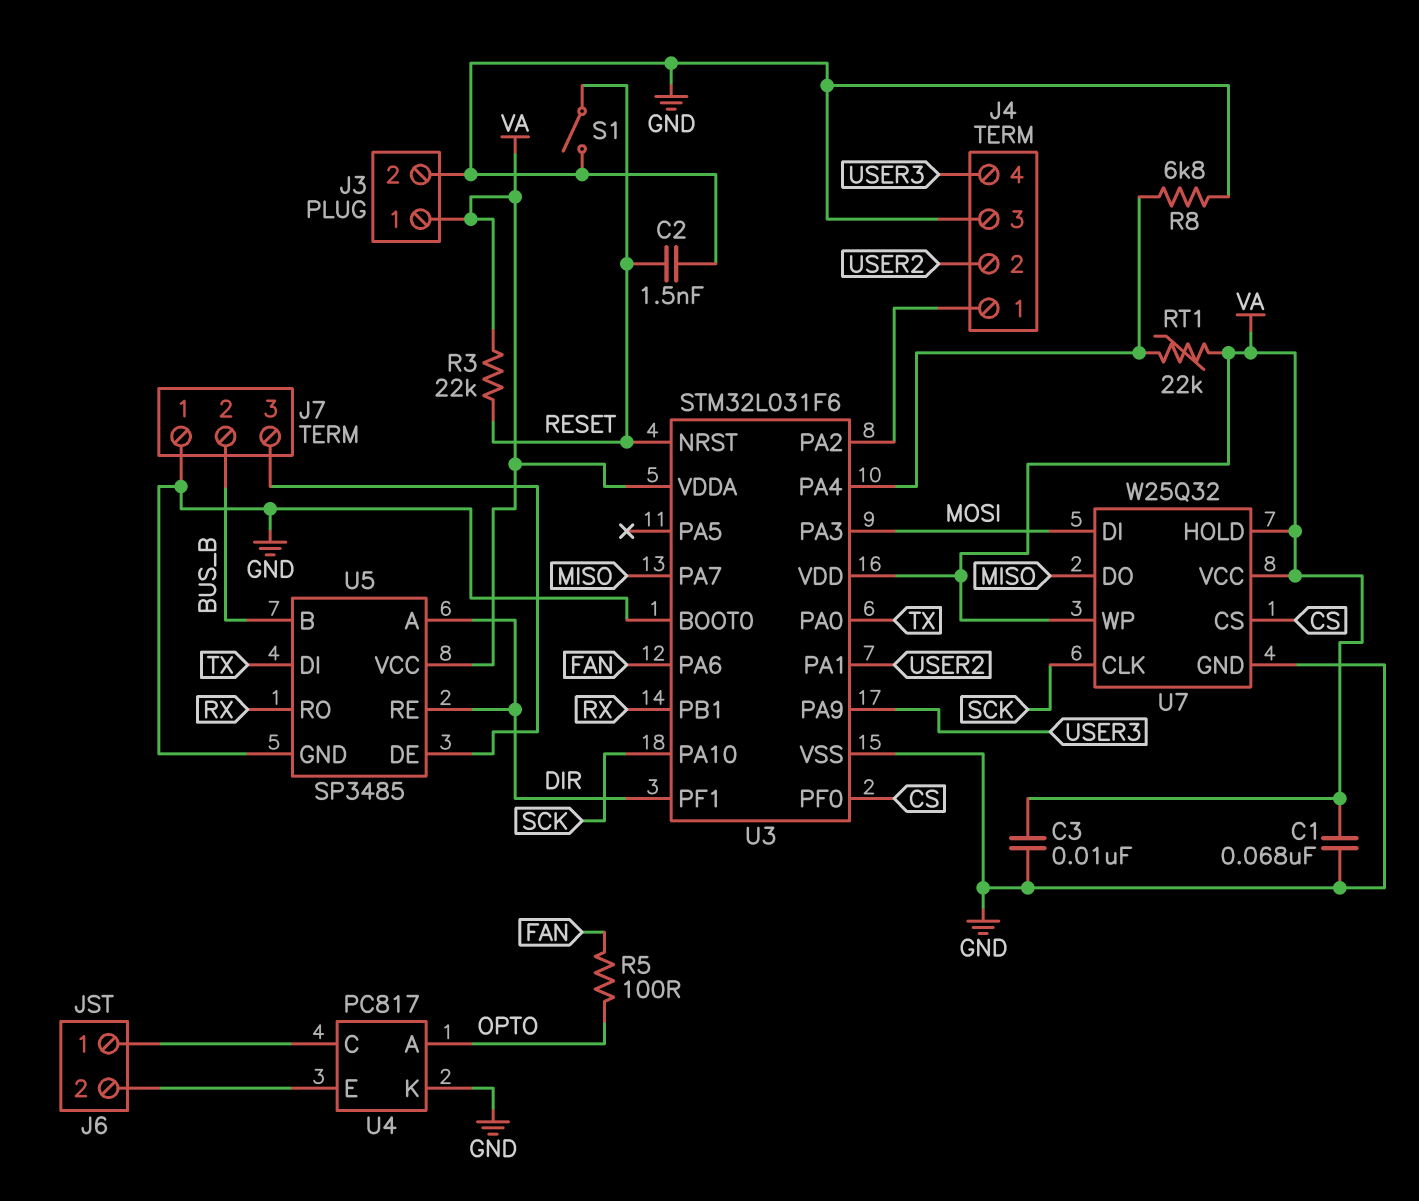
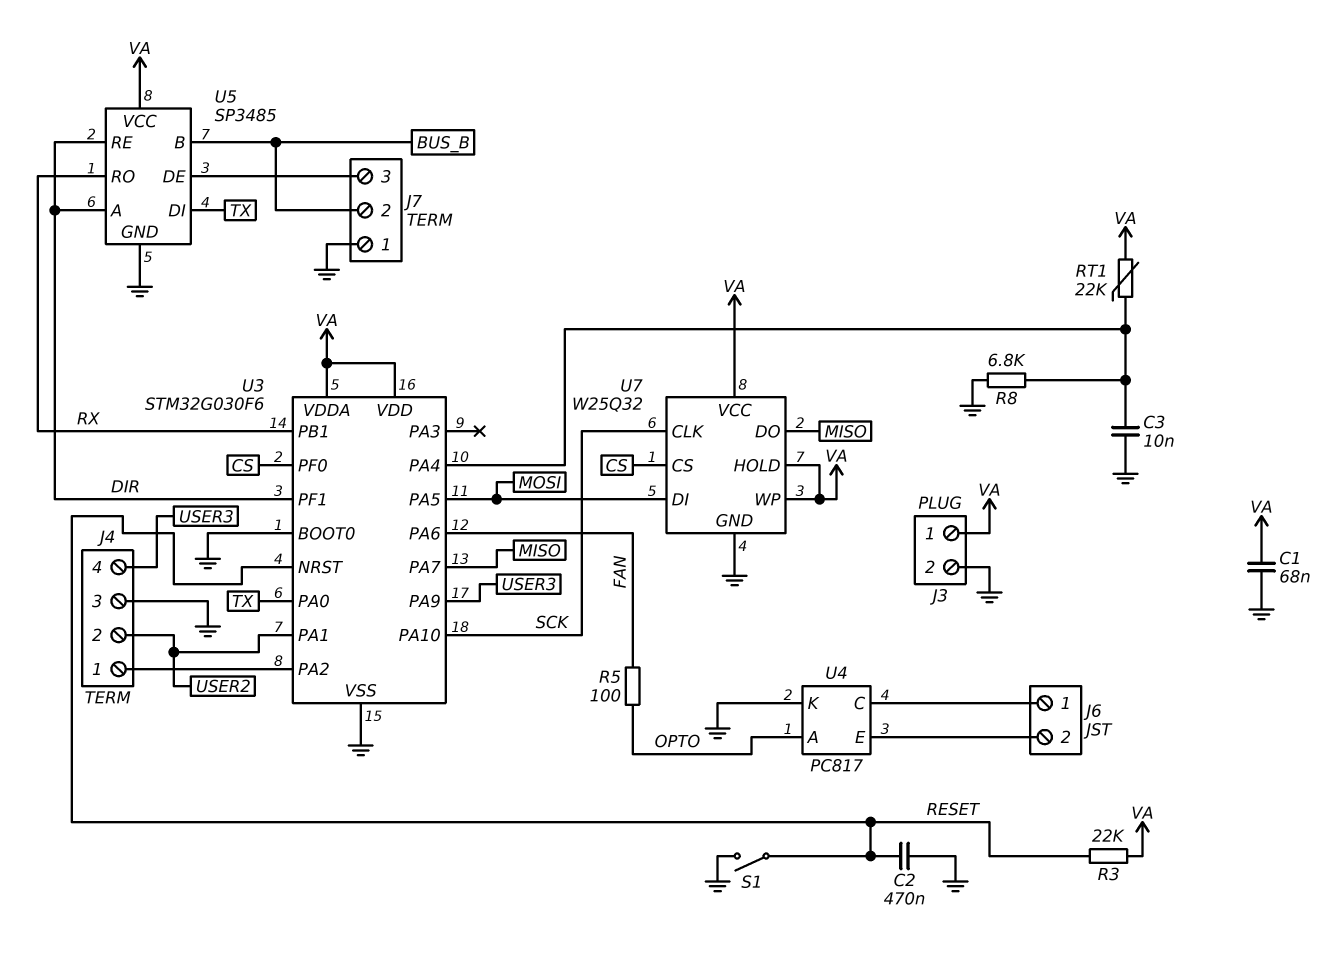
C2: 1.5nF (GND, RESET) -> 470nF (GND, RESET)
C3: 10nF (GND, VA) -> 10nF (GND, U3/PA4)
U3: STM32L031F6 -> STM32G030F6
U3 pin PA3: MOSI -> none
U3 pin PA5: none -> MOSI

